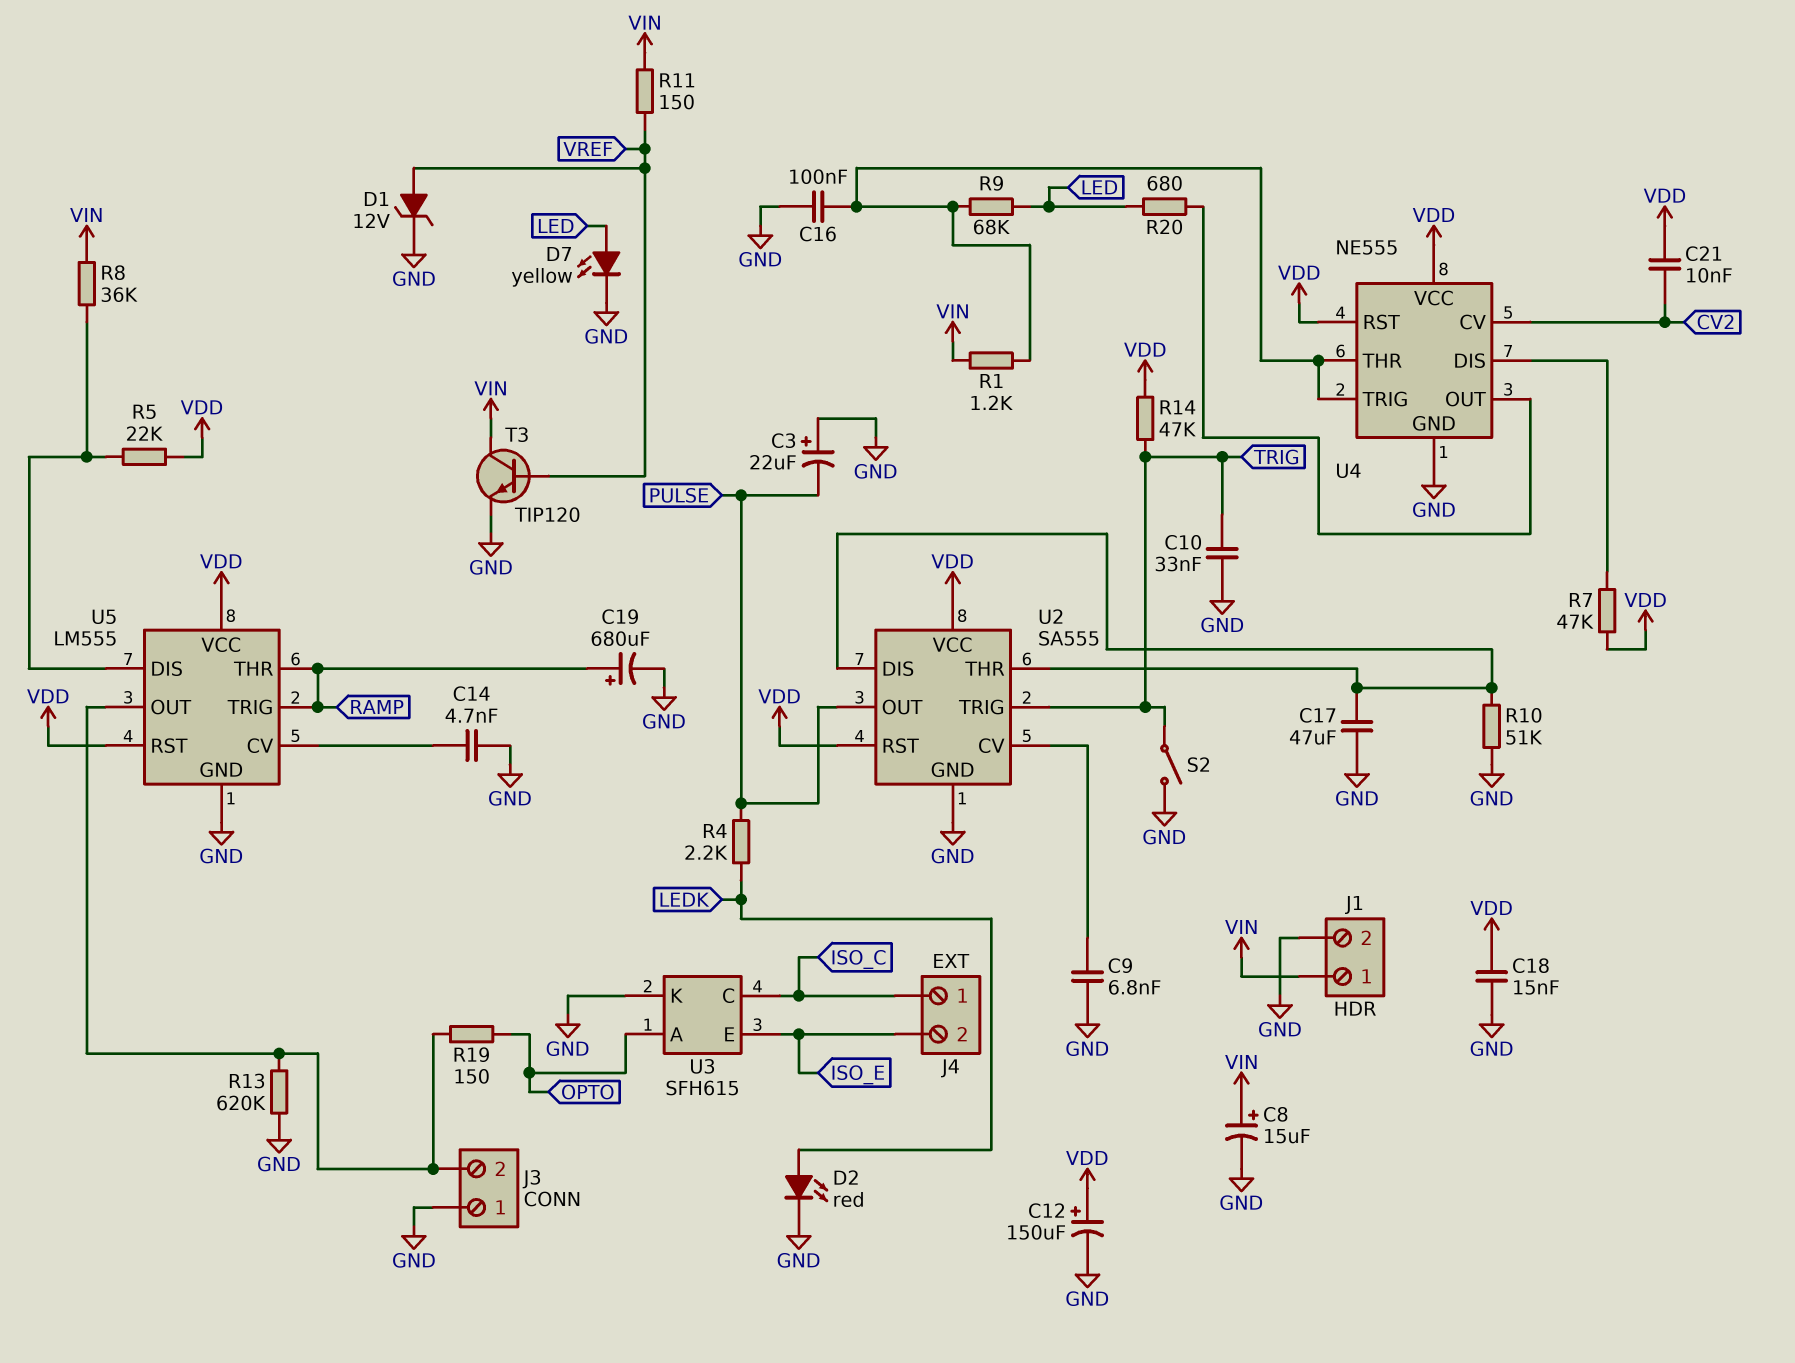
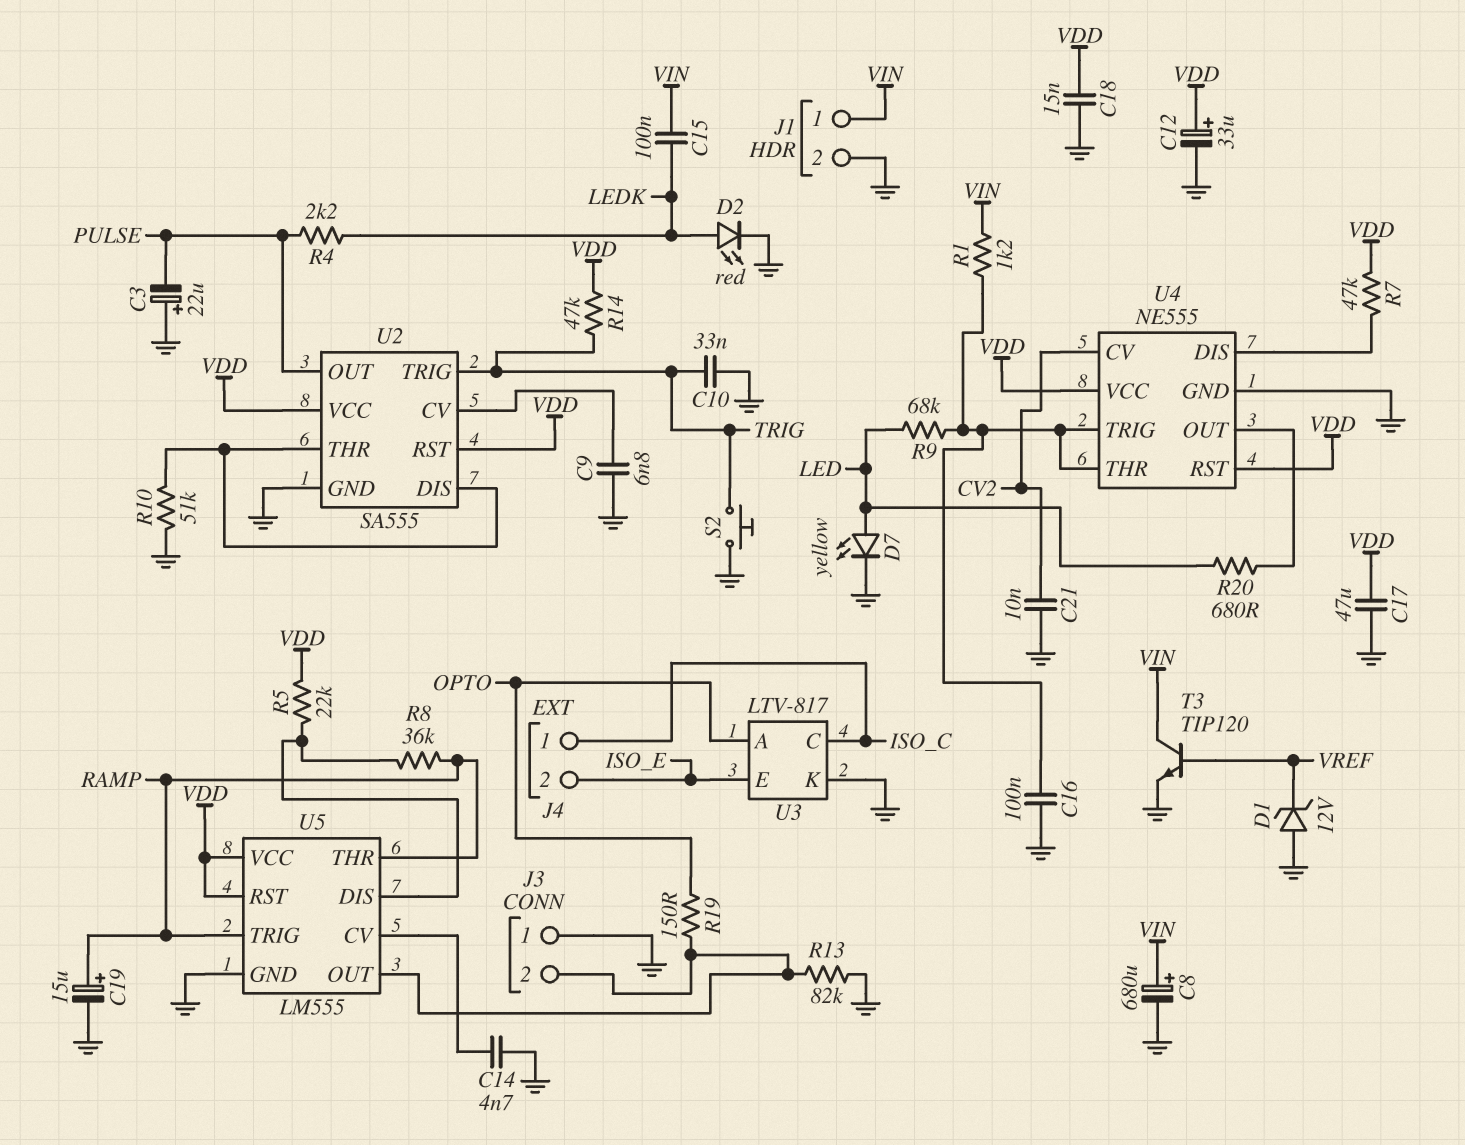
C8: 15uF (plus VIN, minus GND) -> 680uF (plus VIN, minus GND)
C12: 150uF (plus VDD, minus GND) -> 33uF (plus VDD, minus GND)
C15: none -> 100nF (LEDK, VIN)
C17: 47uF (GND, U2/DIS) -> 47uF (GND, VDD)
C19: 680uF (plus RAMP, minus GND) -> 15uF (plus RAMP, minus GND)
C21: 10nF (CV2, VDD) -> 10nF (CV2, GND)
D1: zener 12V (A VREF, K GND) -> zener 12V (A GND, K VREF)
R8: 36k (U5/DIS, VIN) -> 36k (RAMP, U5/DIS)
R11: 150 (VIN, VREF) -> none
R13: 620k (GND, J3/2) -> 82k (GND, J3/2)
S2: switch (GND, TRIG) -> button (GND, TRIG)
U3: SFH615 -> LTV-817

